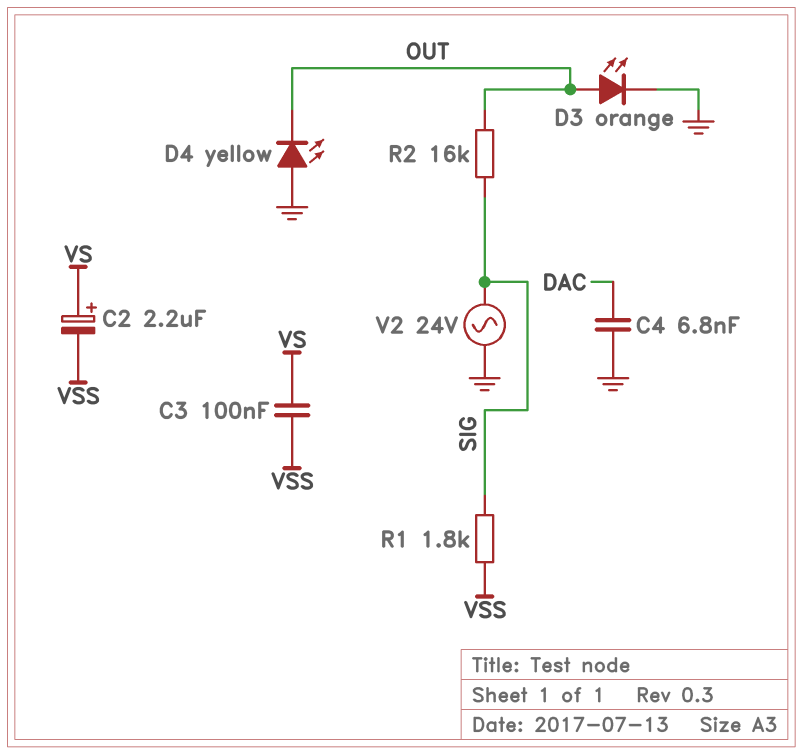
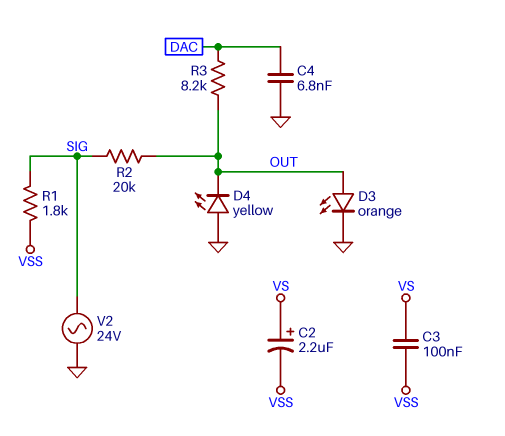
R2: 16k (OUT, SIG) -> 20k (OUT, SIG)
R3: none -> 8.2k (DAC, OUT)

